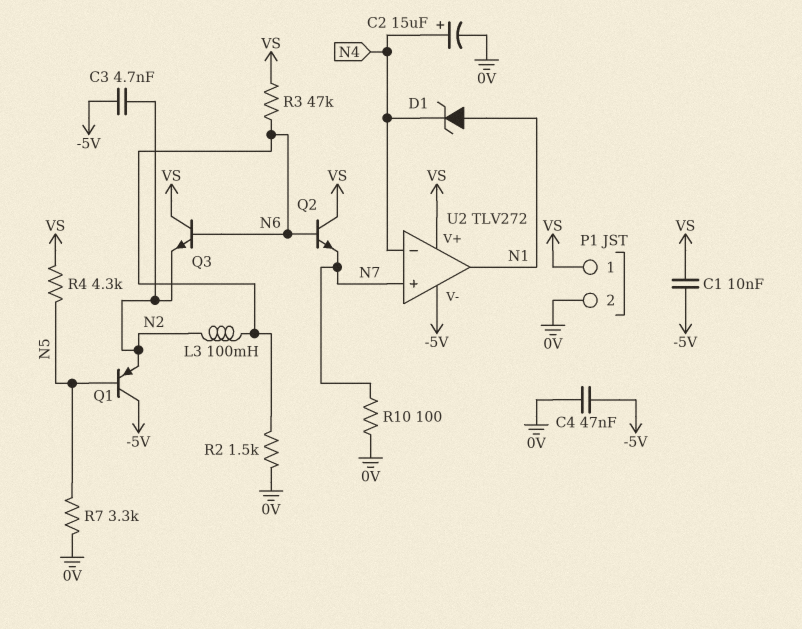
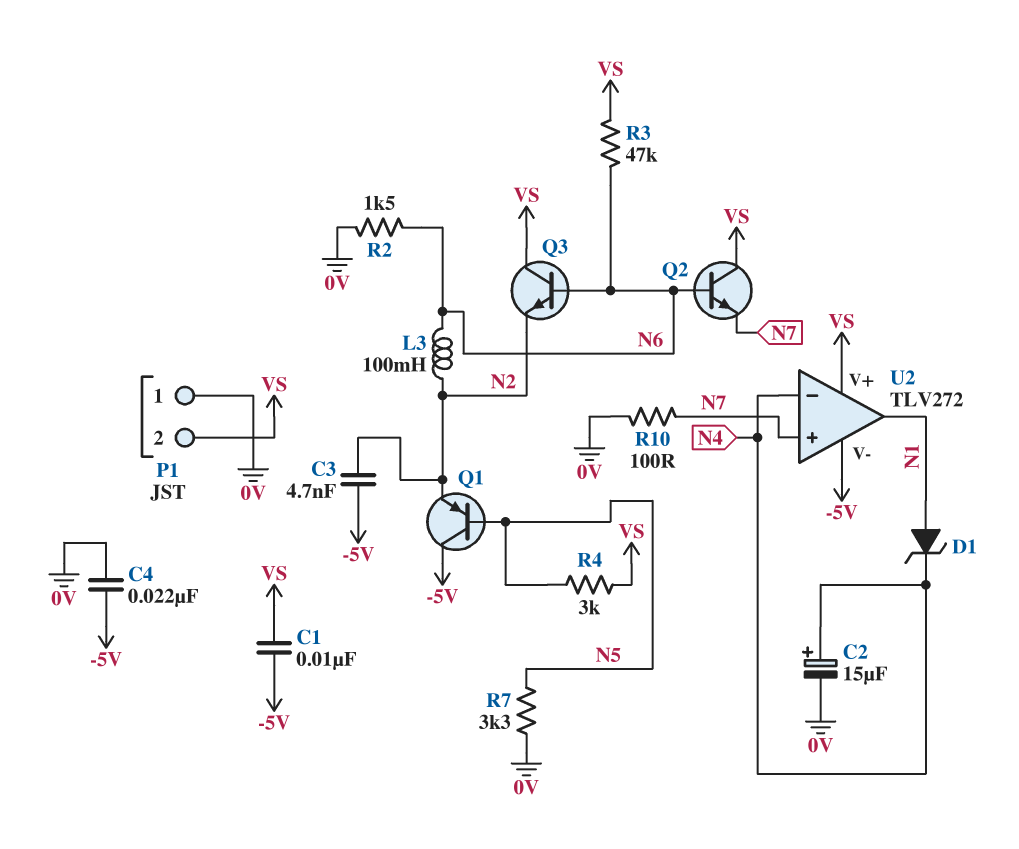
C4: 47nF (-5V, 0V) -> 22nF (-5V, 0V)
P1 pin 1: VS -> 0V
P1 pin 2: 0V -> VS
R4: 4.3k (N5, VS) -> 3k (N5, VS)

